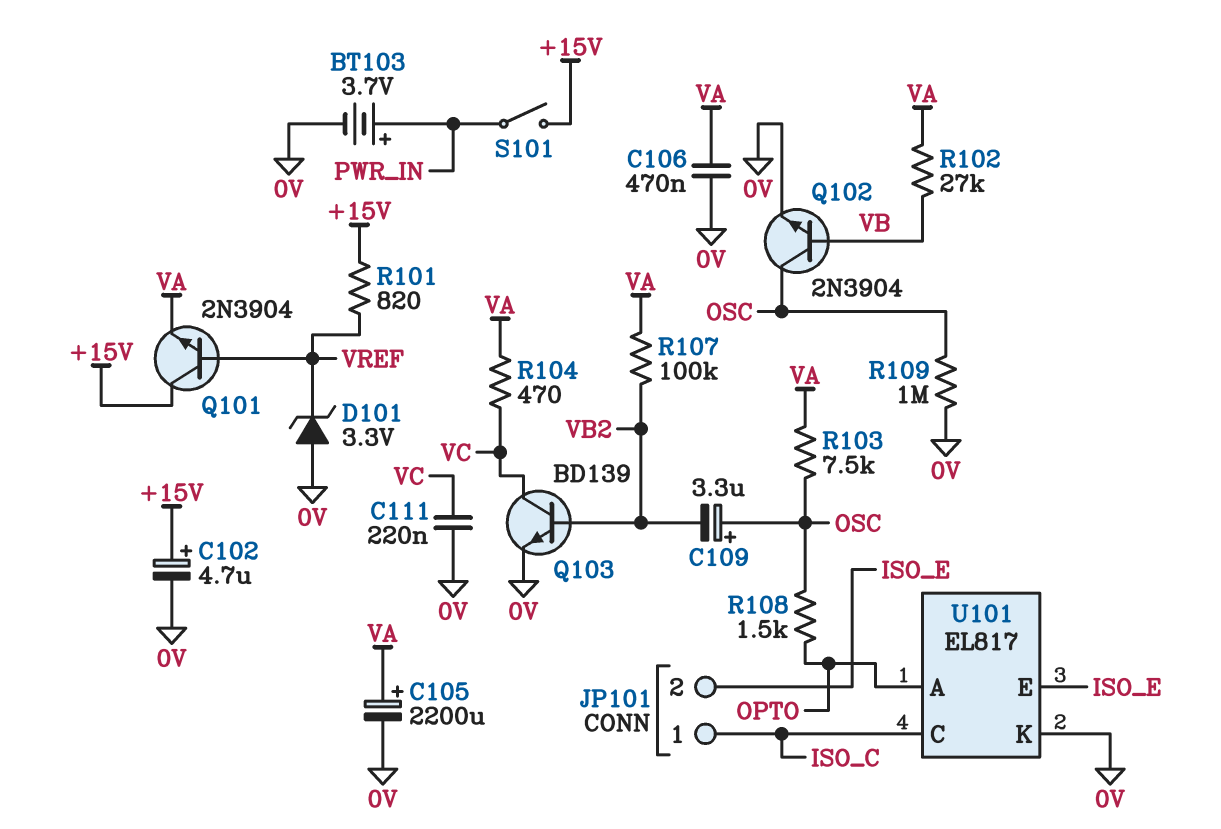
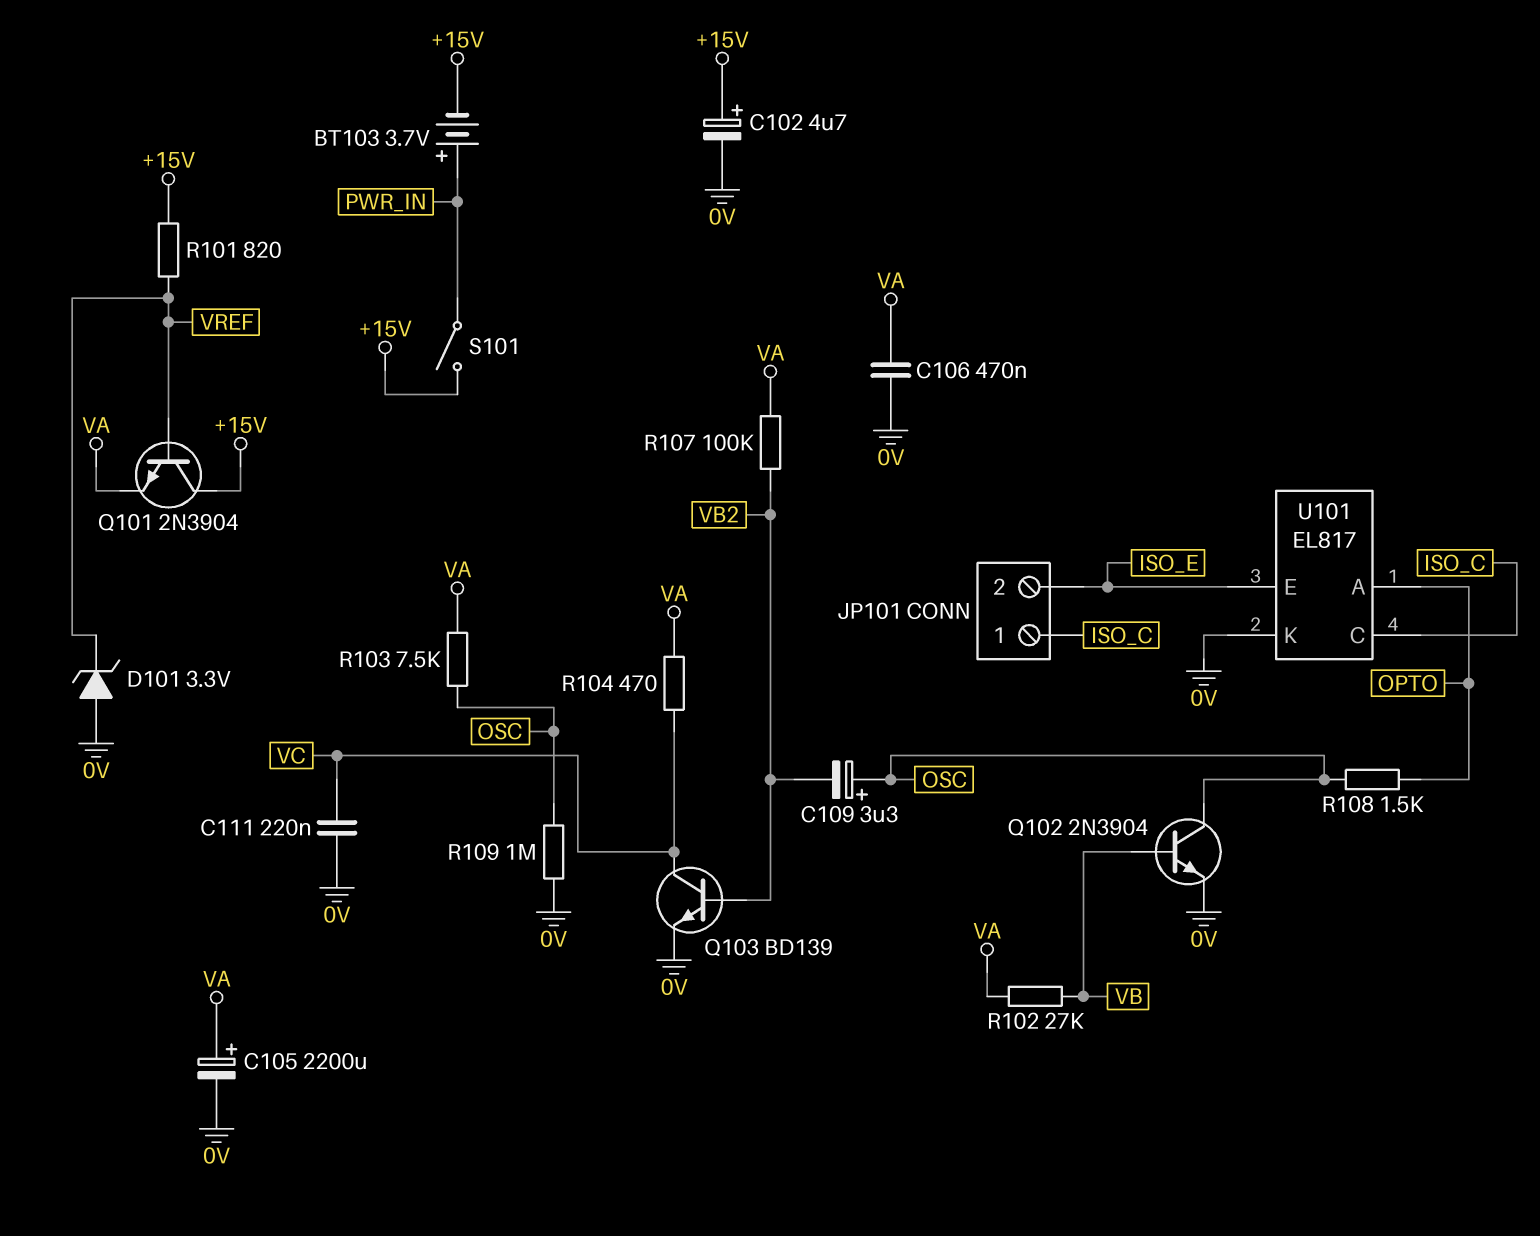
BT103: 3.7V (plus PWR_IN, minus 0V) -> 3.7V (plus PWR_IN, minus +15V)

